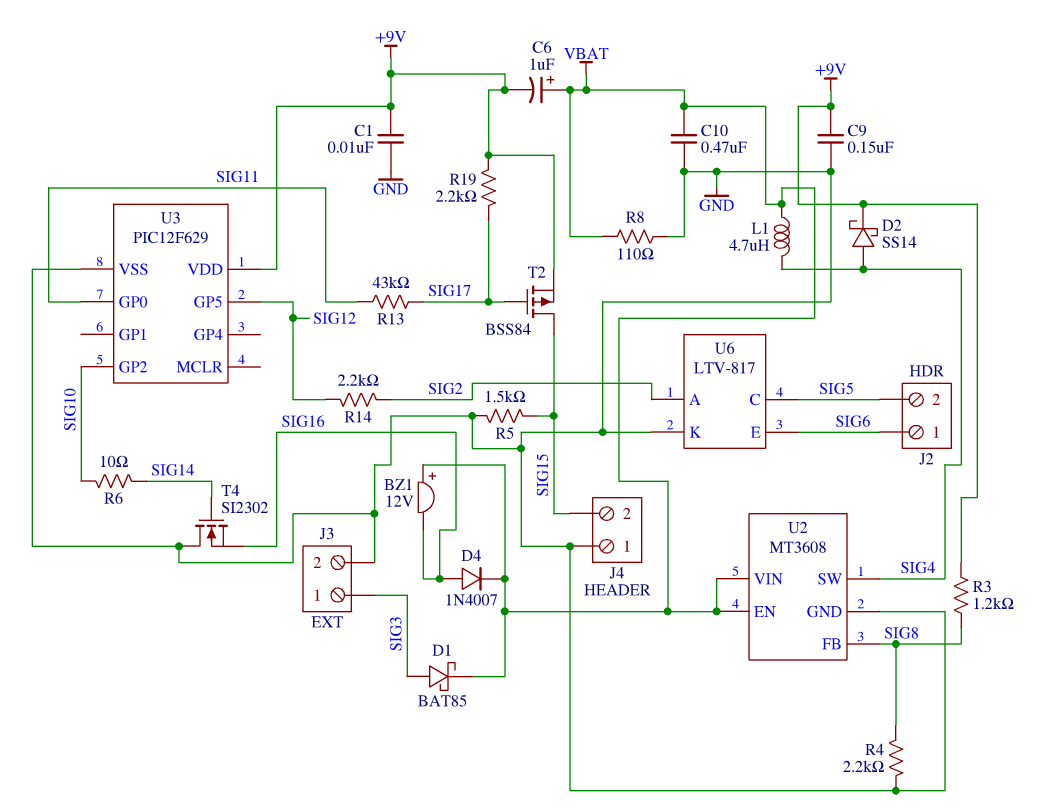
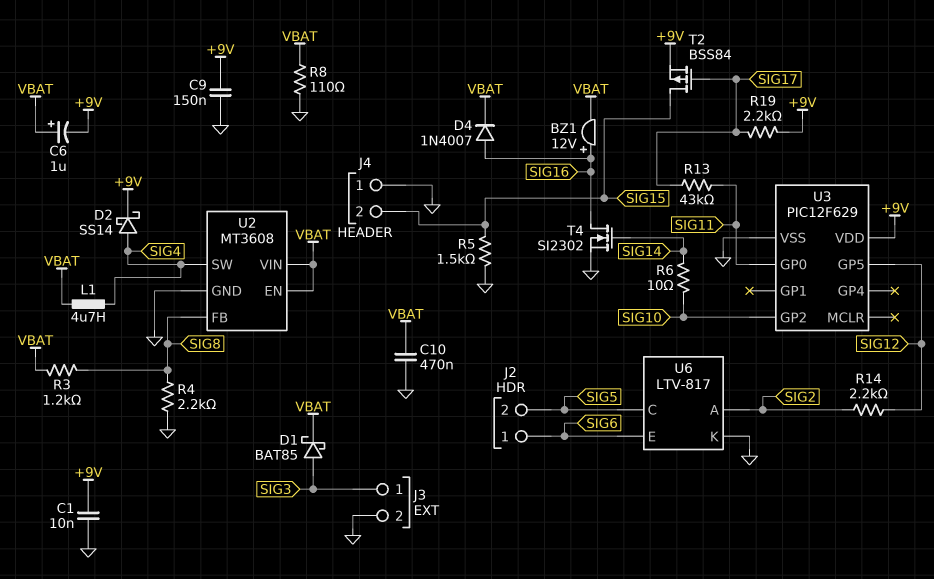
BZ1: buzzer 12V (plus VBAT, minus SIG16) -> buzzer 12V (plus SIG16, minus VBAT)
R3: 1.2k (+9V, SIG8) -> 1.2k (SIG8, VBAT)
T4: NMOS SI2302 (G SIG14, D GND, S SIG16) -> NMOS SI2302 (G SIG14, D SIG16, S GND)

